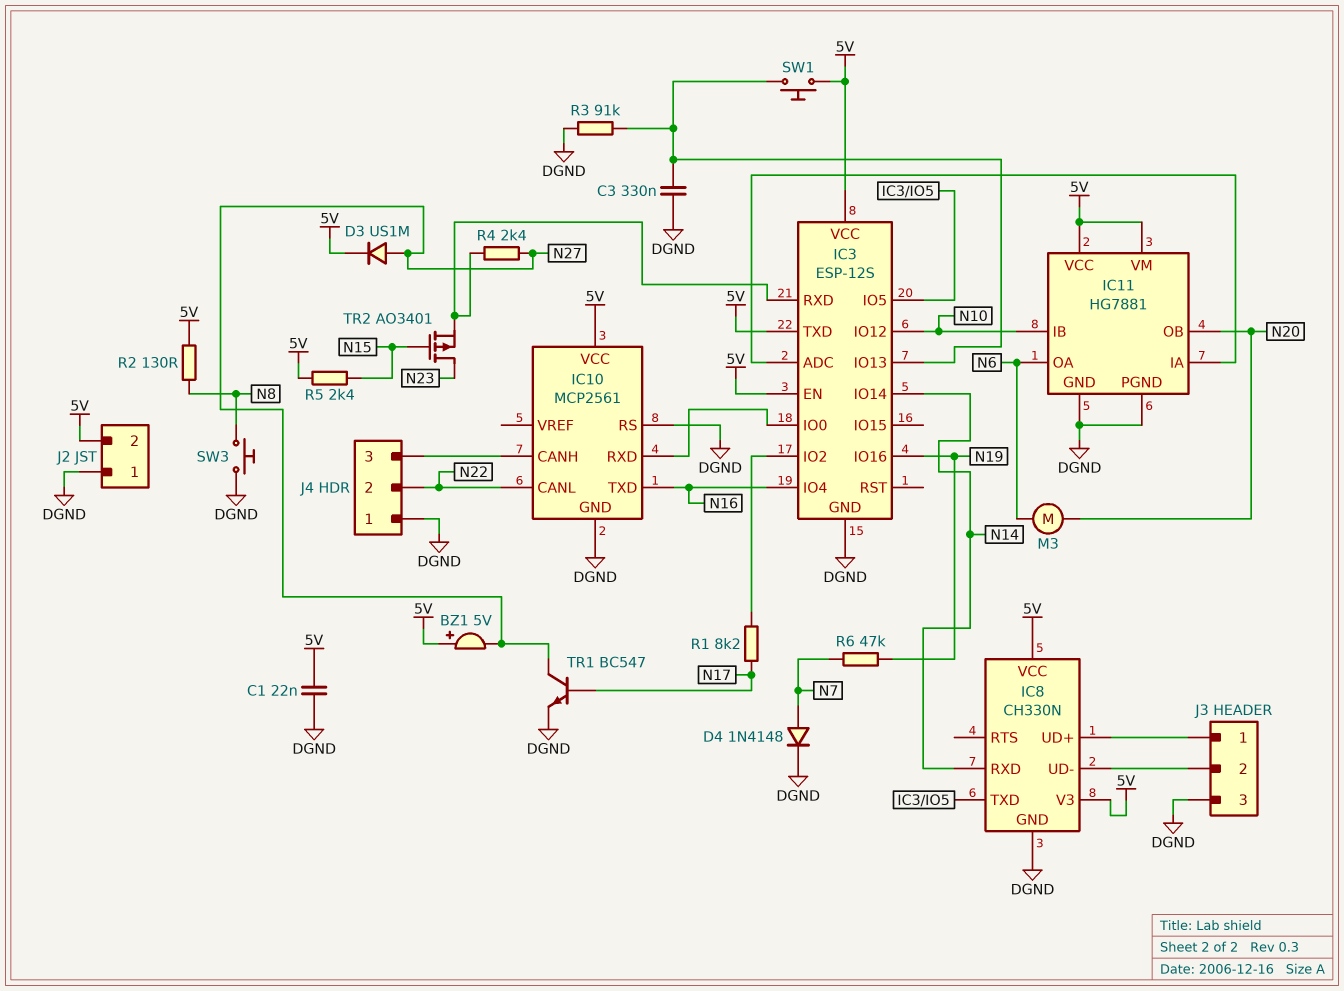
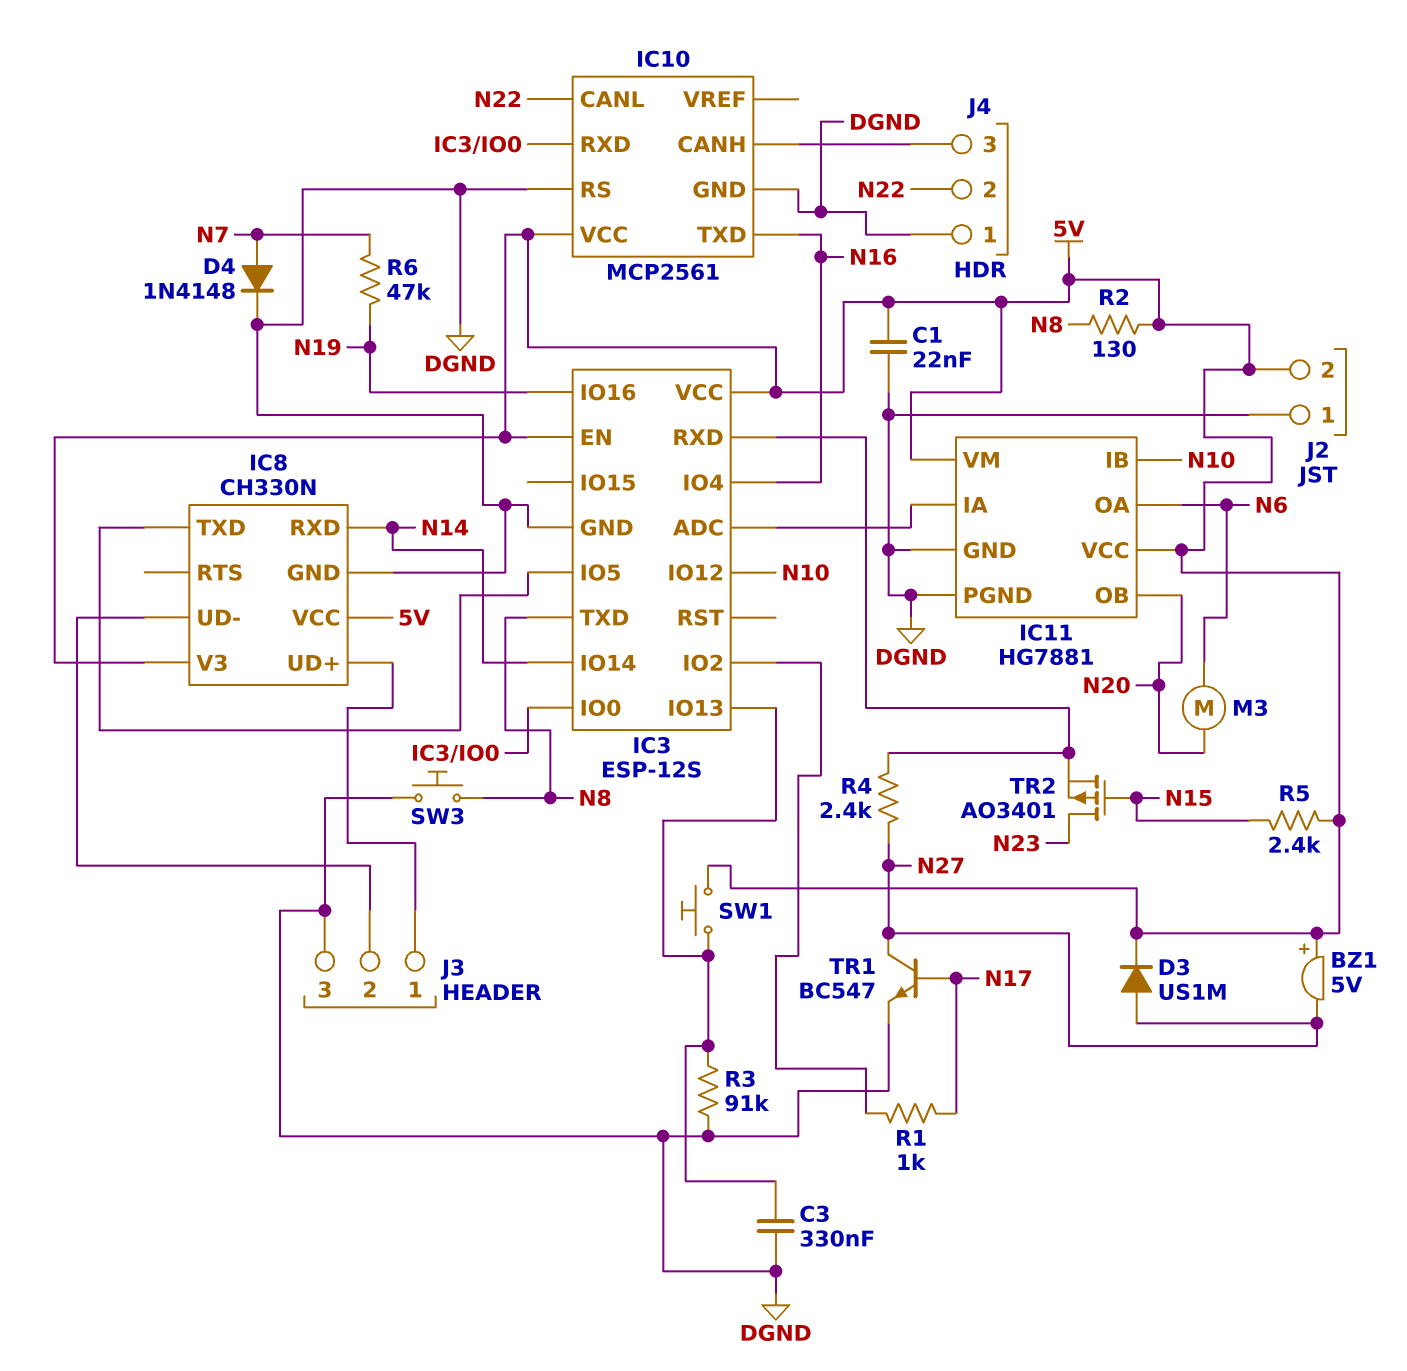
IC3 pin TXD: 5V -> N8
R1: 8.2k (IC3/IO2, N17) -> 1k (IC3/IO2, N17)

